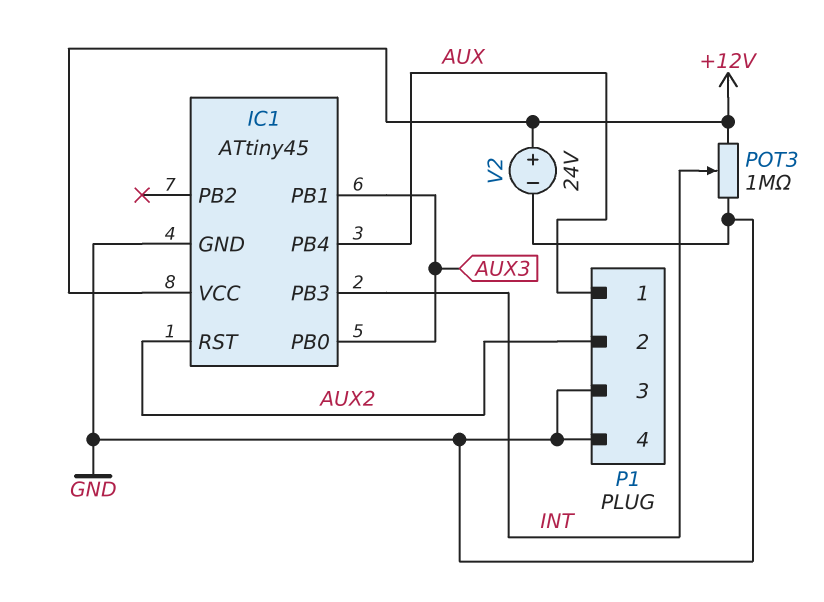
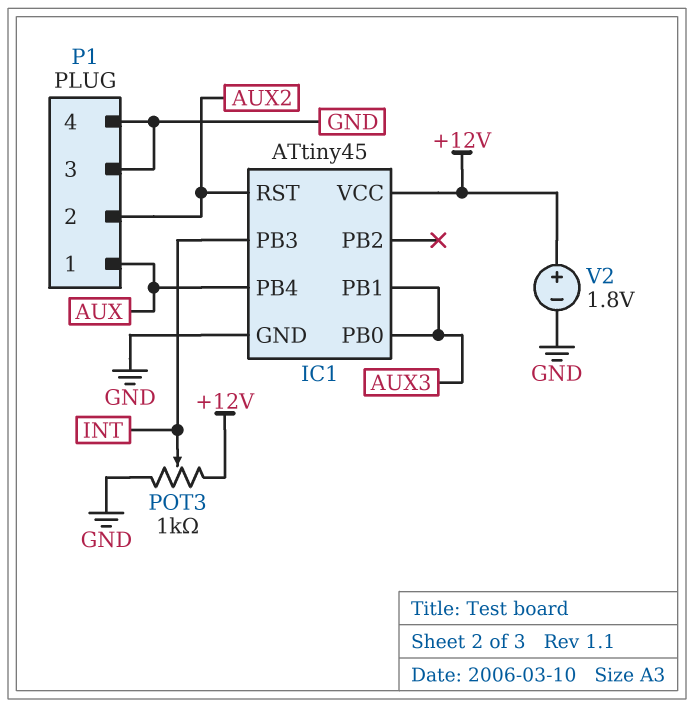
POT3: 1M (+12V, GND, wiper INT) -> 1k (+12V, GND, wiper INT)
V2: 24V (plus +12V, minus GND) -> 1.8V (plus +12V, minus GND)

